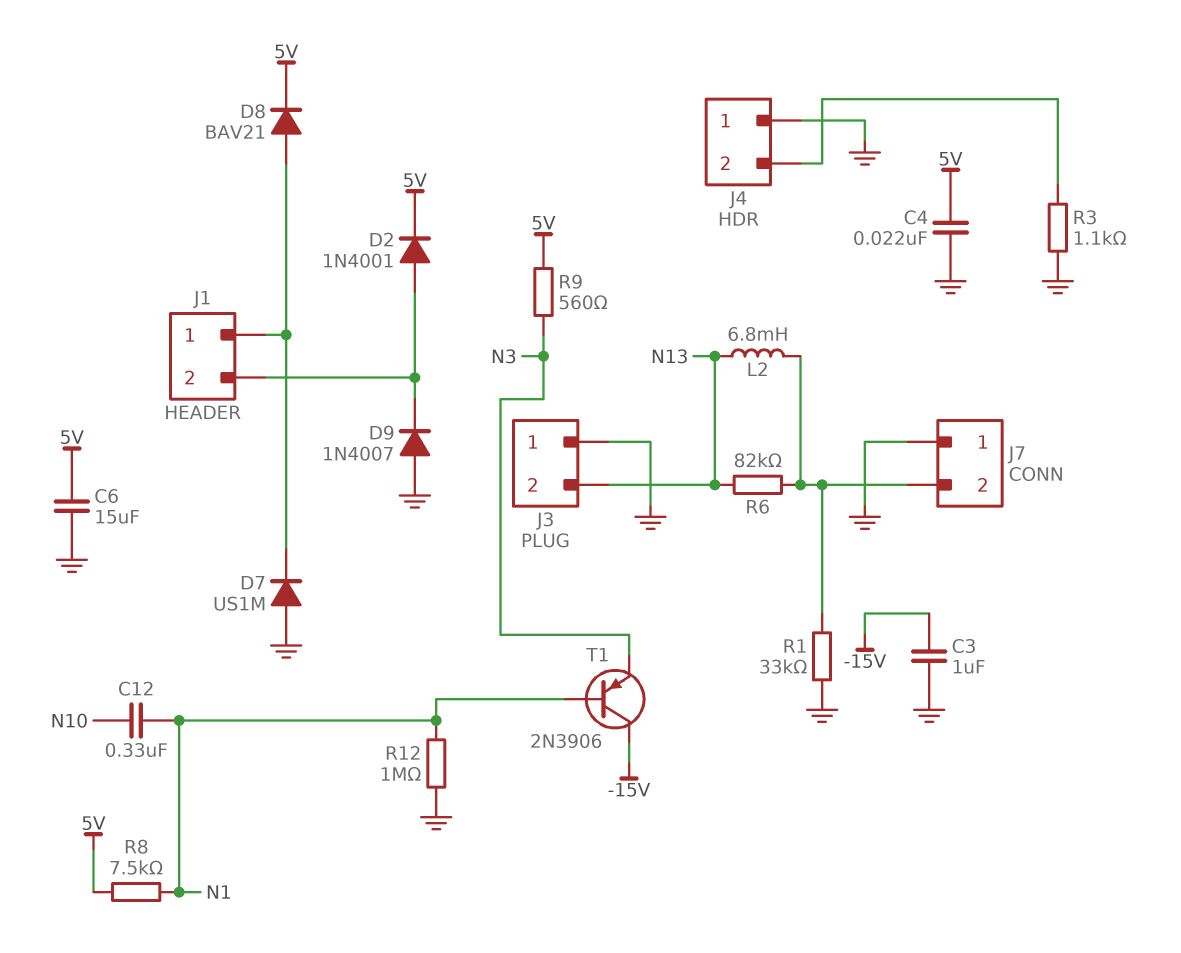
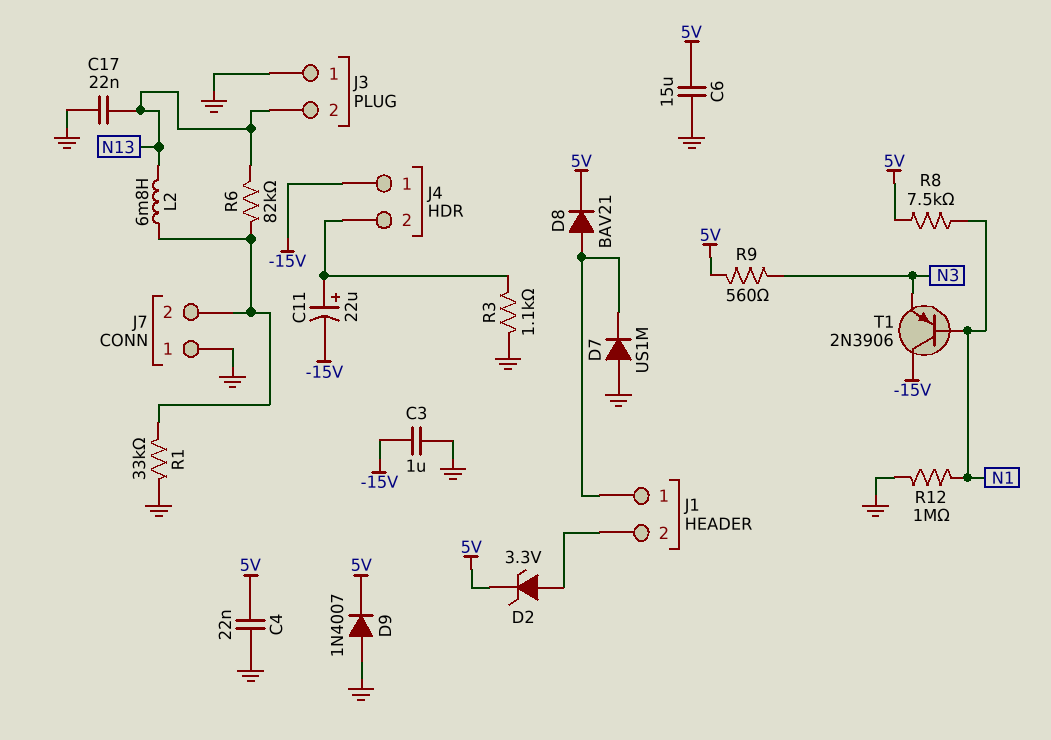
C11: none -> 22uF (plus J4/2, minus -15V)
C12: 330nF (N1, N10) -> none
C17: none -> 22nF (GND, N13)
D2: diode 1N4001 (A J1/2, K 5V) -> zener 3.3V (A J1/2, K 5V)
D9: diode 1N4007 (A GND, K J1/2) -> diode 1N4007 (A GND, K 5V)
J4 pin 1: GND -> -15V

